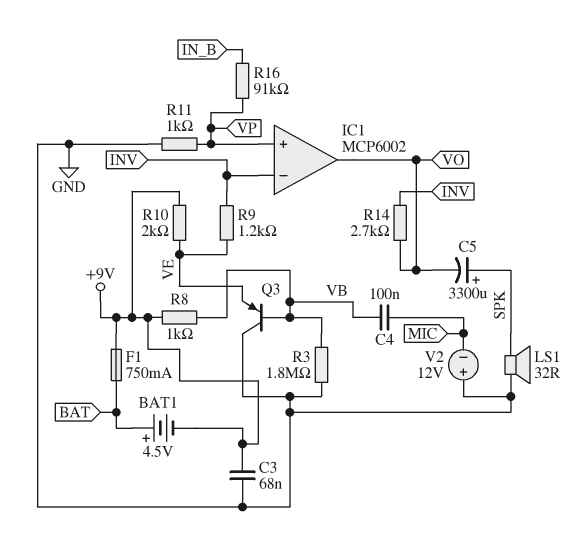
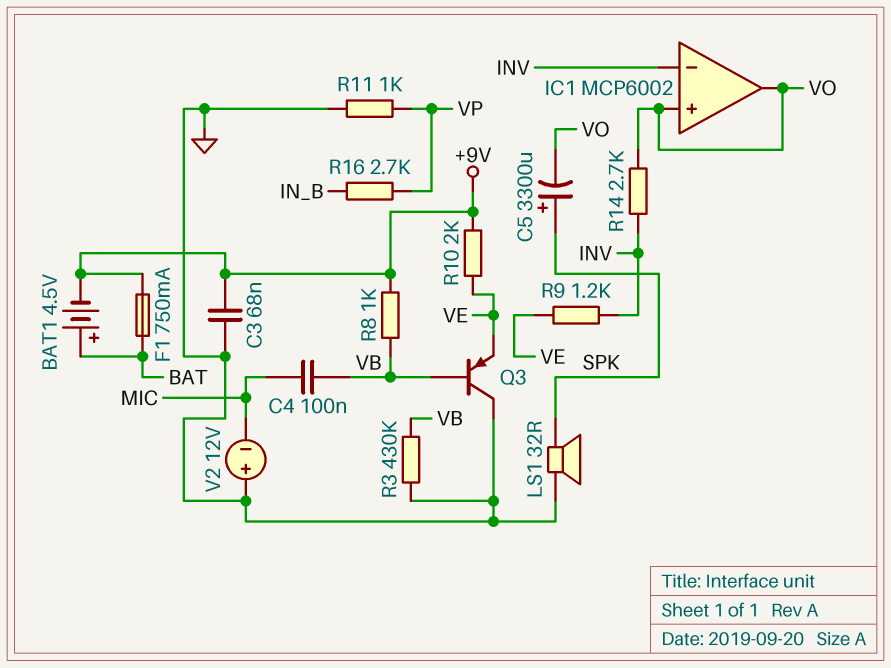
IC1 pin in+: VP -> VO
R3: 1.8M (GND, VB) -> 430k (GND, VB)
R16: 91k (IN_B, VP) -> 2.7k (IN_B, VP)

